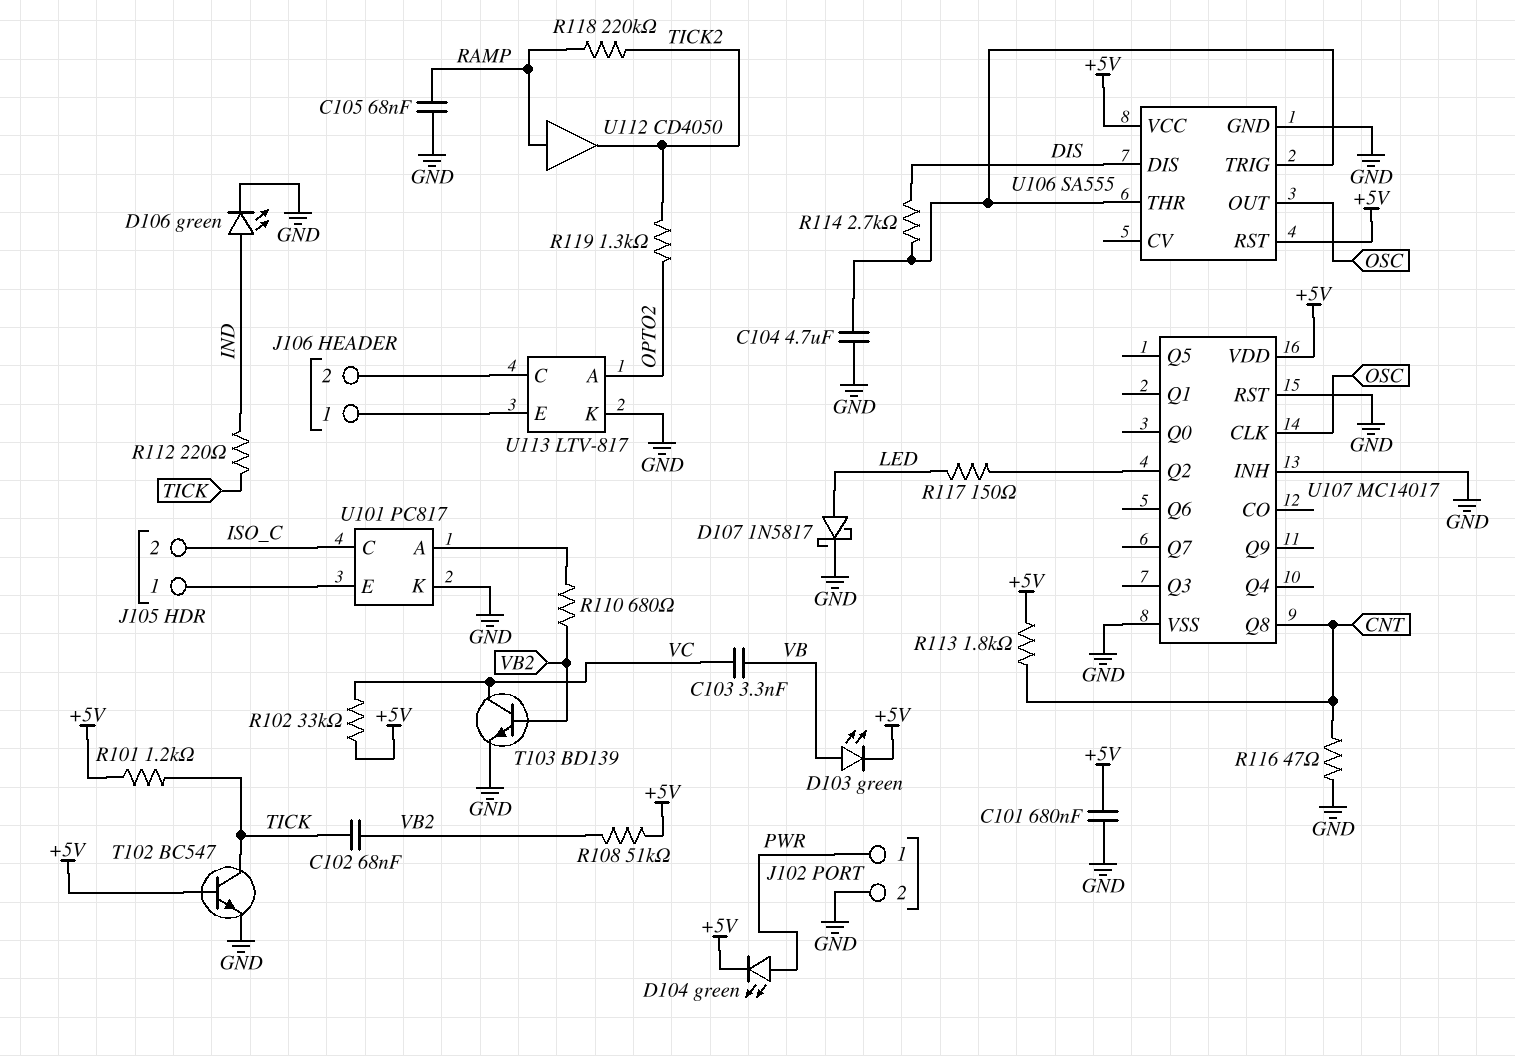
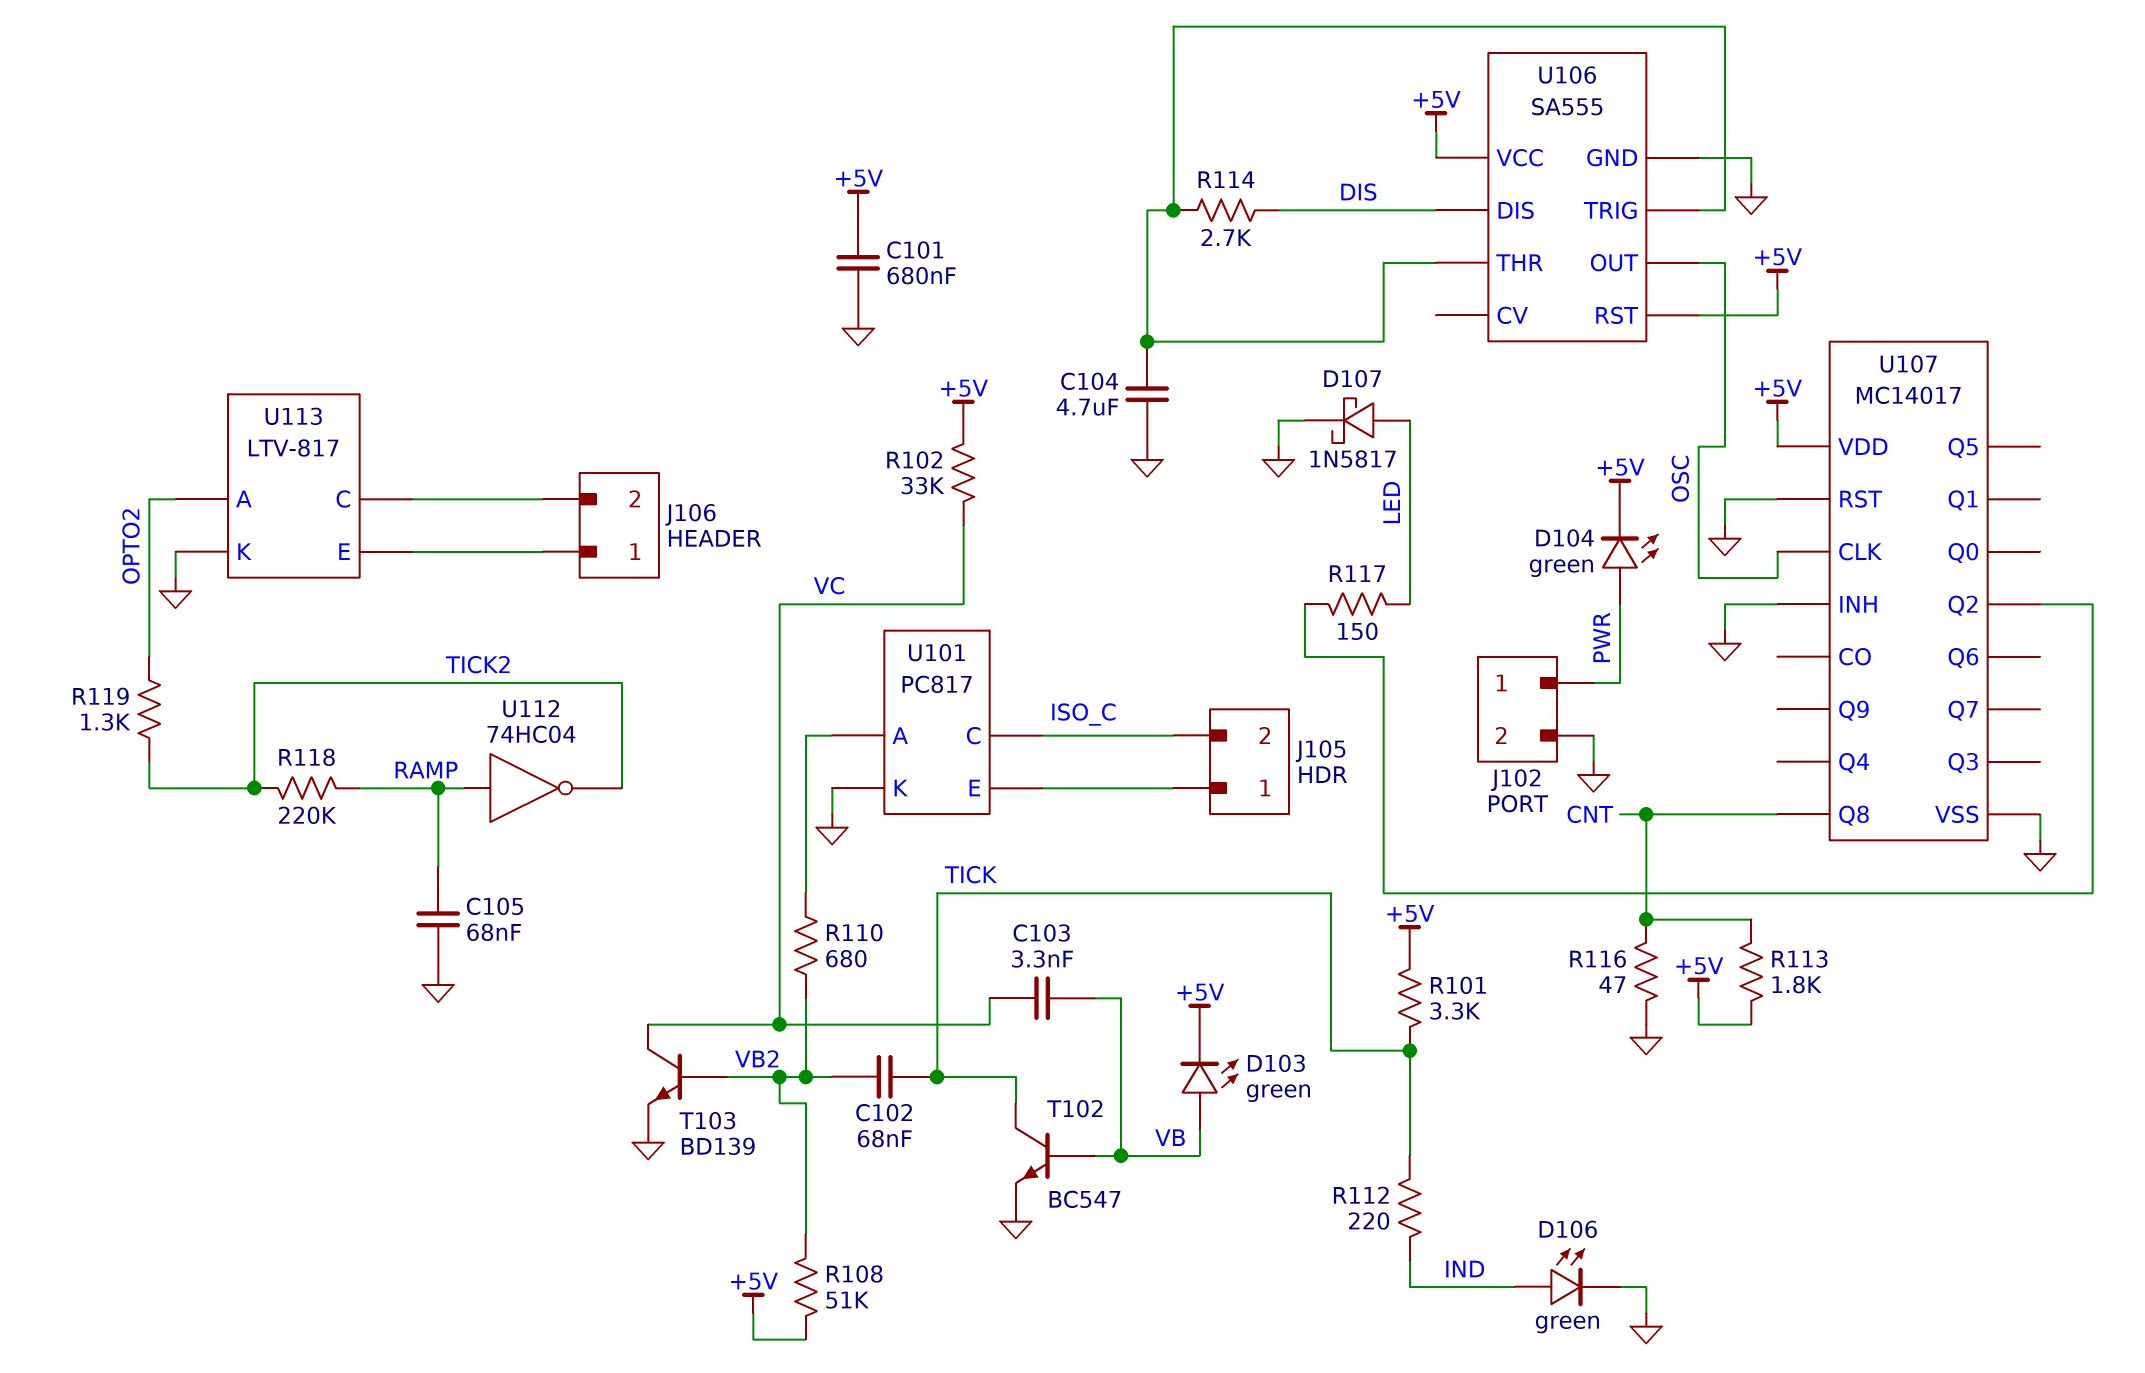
R101: 1.2k (+5V, TICK) -> 3.3k (+5V, TICK)
T102: NPN BC547 (B +5V, C TICK, E GND) -> NPN BC547 (B VB, C TICK, E GND)
U112: buffer CD4050 (in RAMP, out TICK2) -> NOT 74HC04 (in RAMP, out TICK2)

